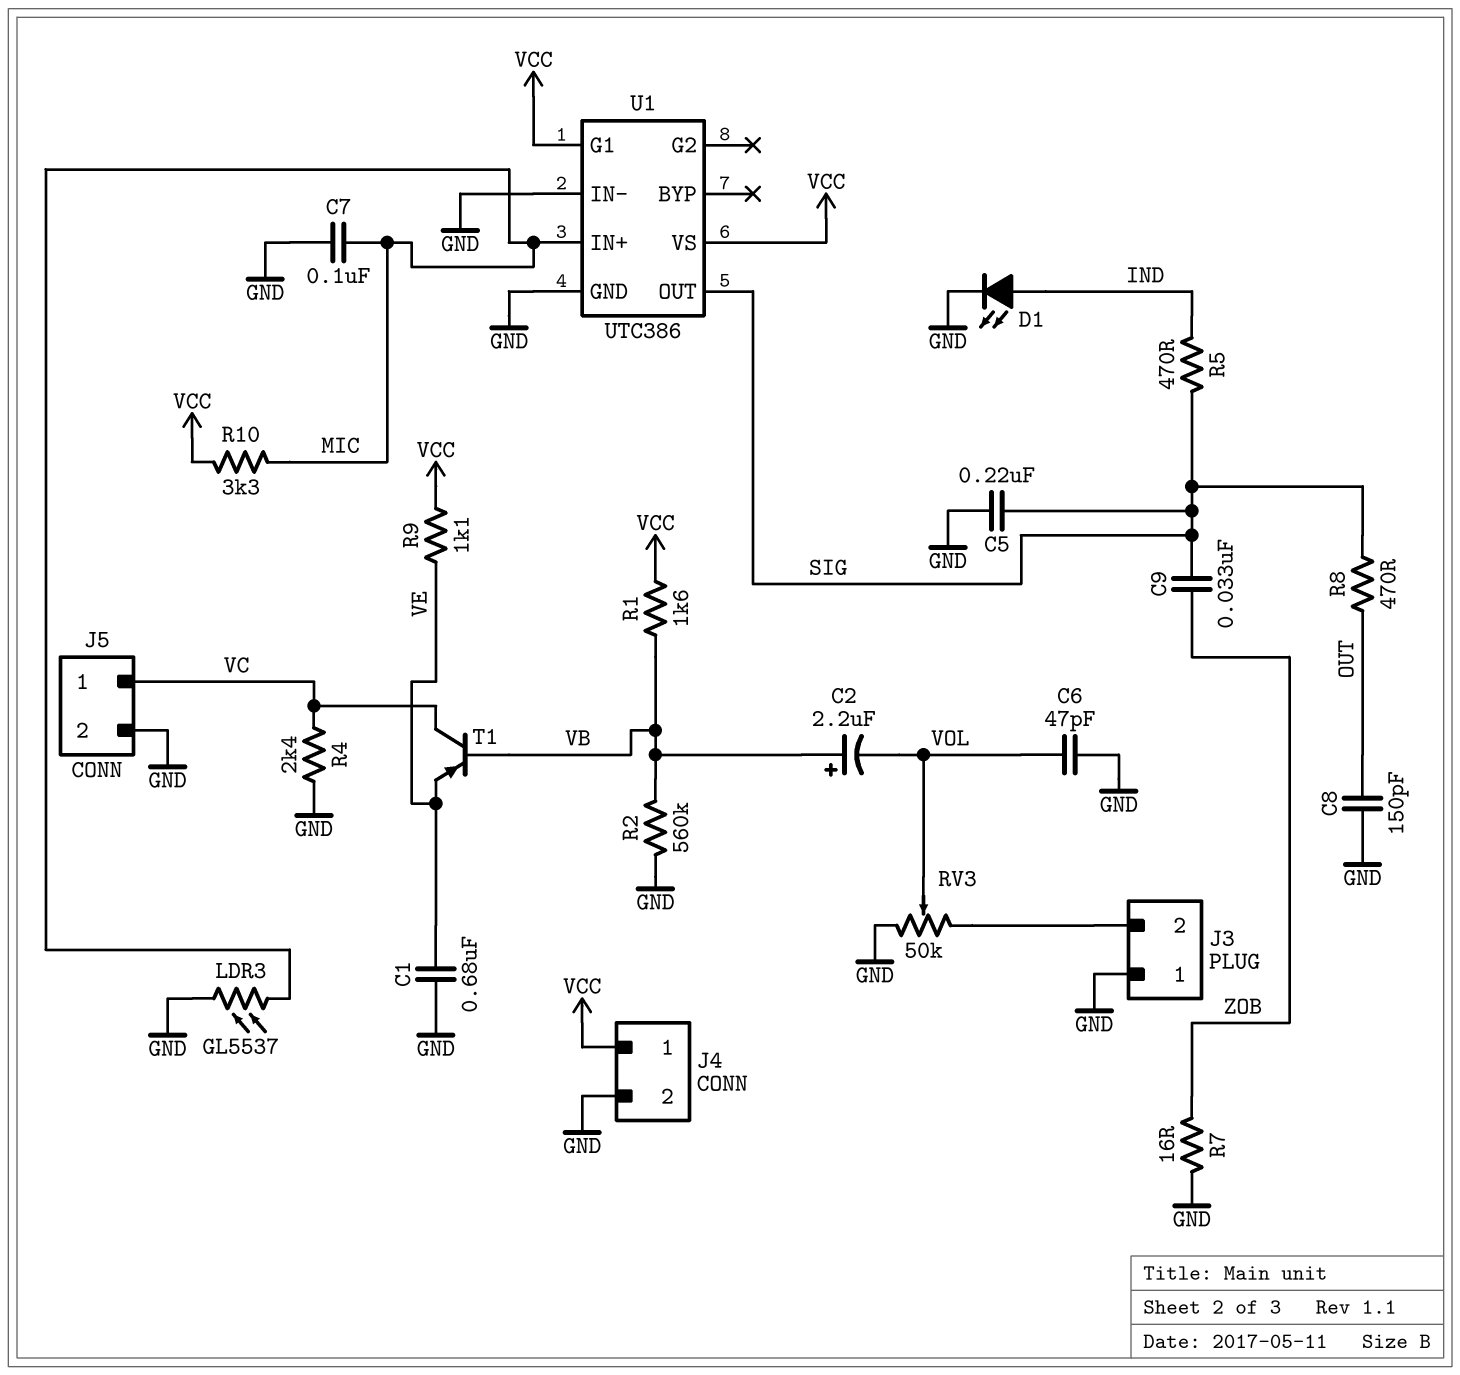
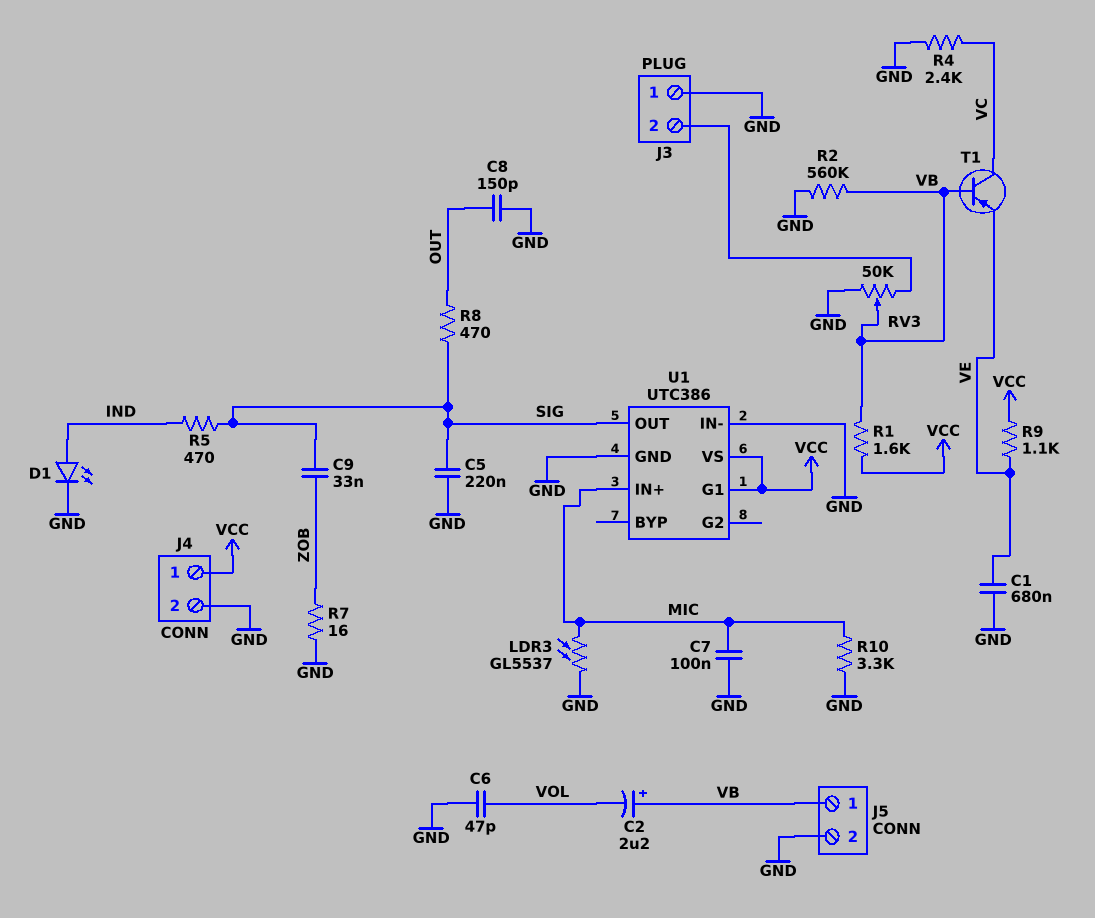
J5 pin 1: VC -> VB
R10: 3.3k (MIC, VCC) -> 3.3k (GND, MIC)
RV3: 50k (GND, J3/2, wiper VOL) -> 50k (GND, J3/2, wiper VB)

